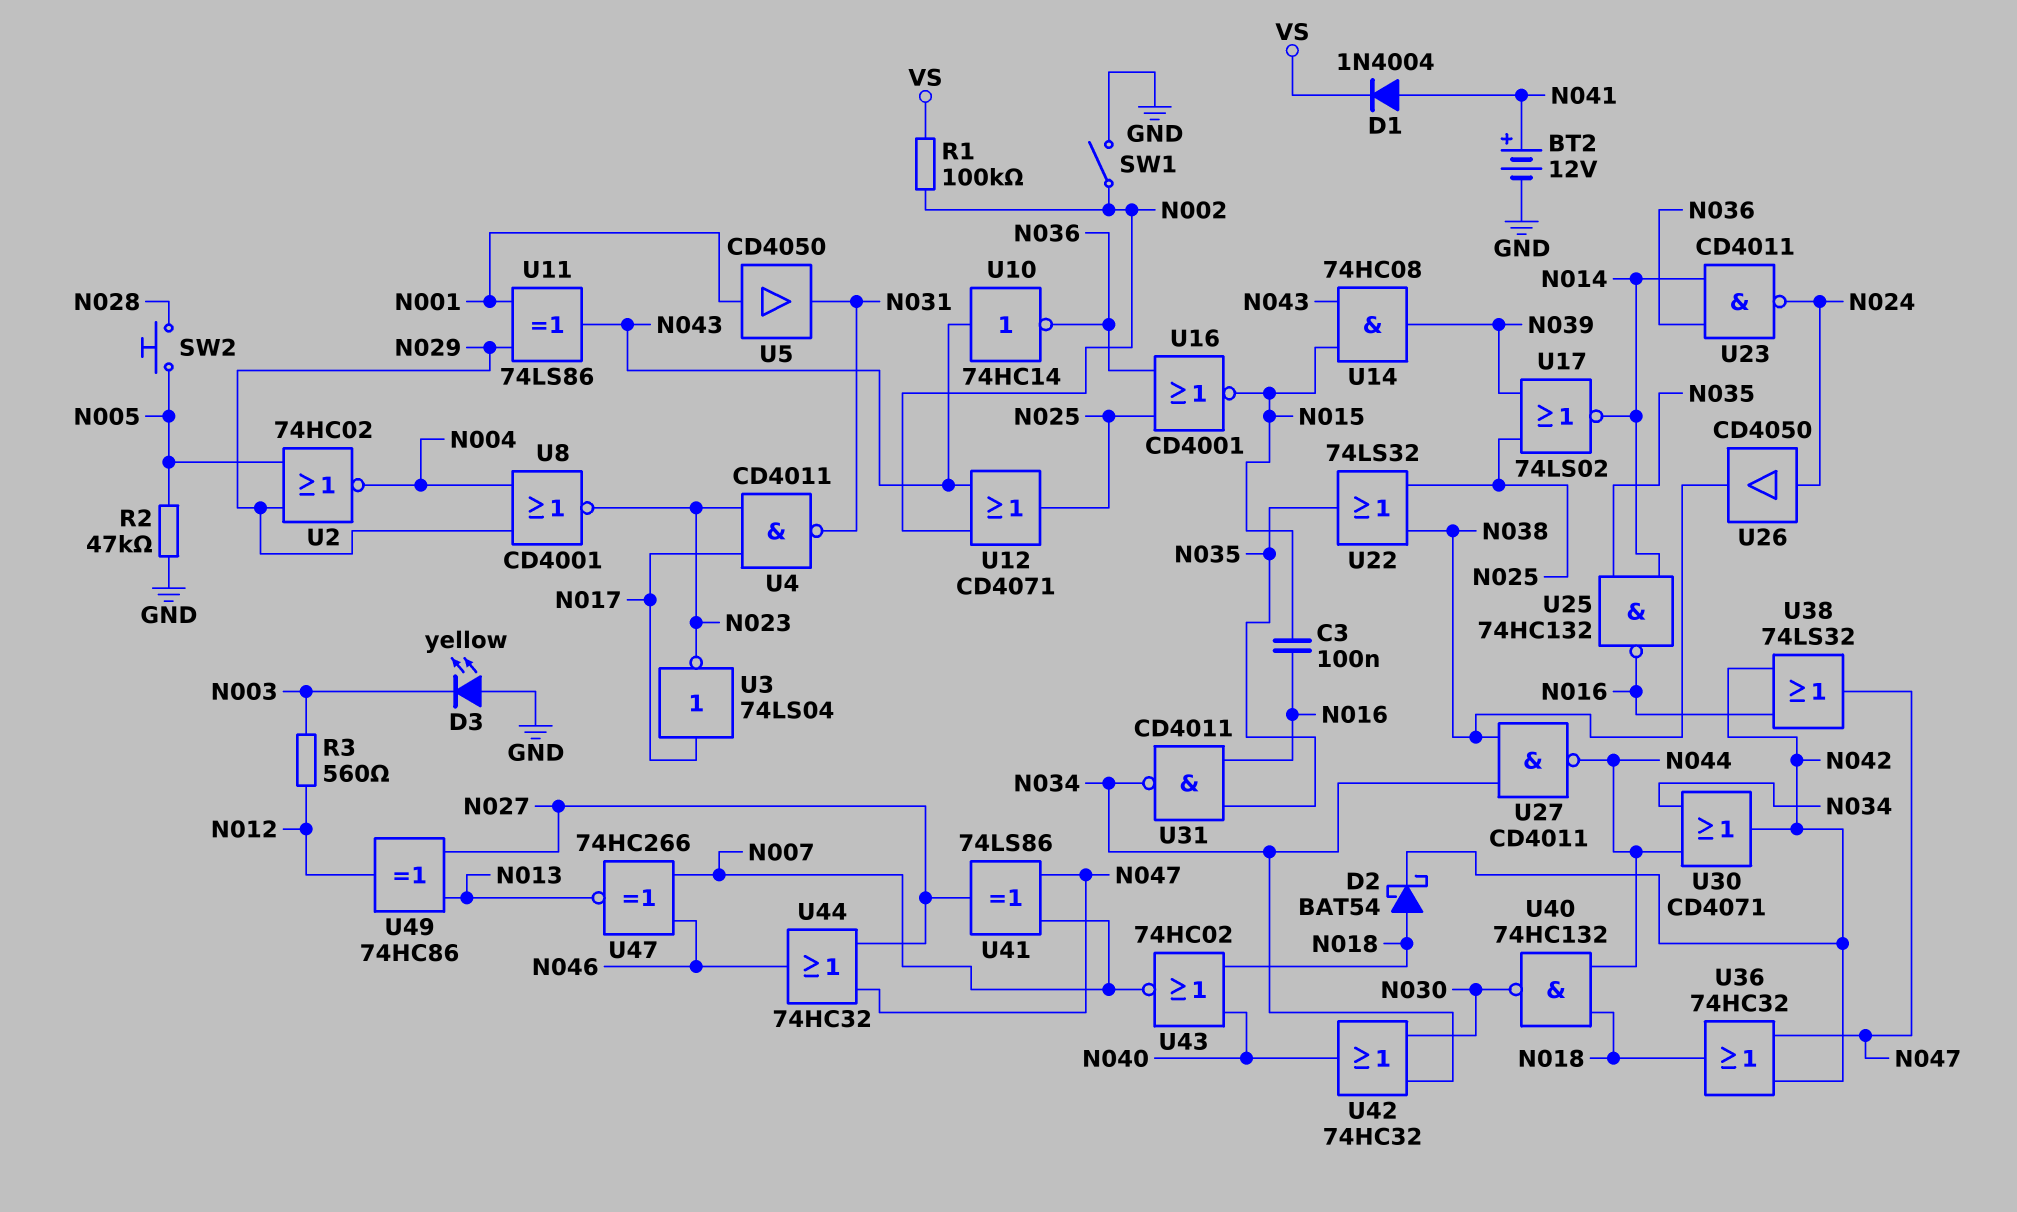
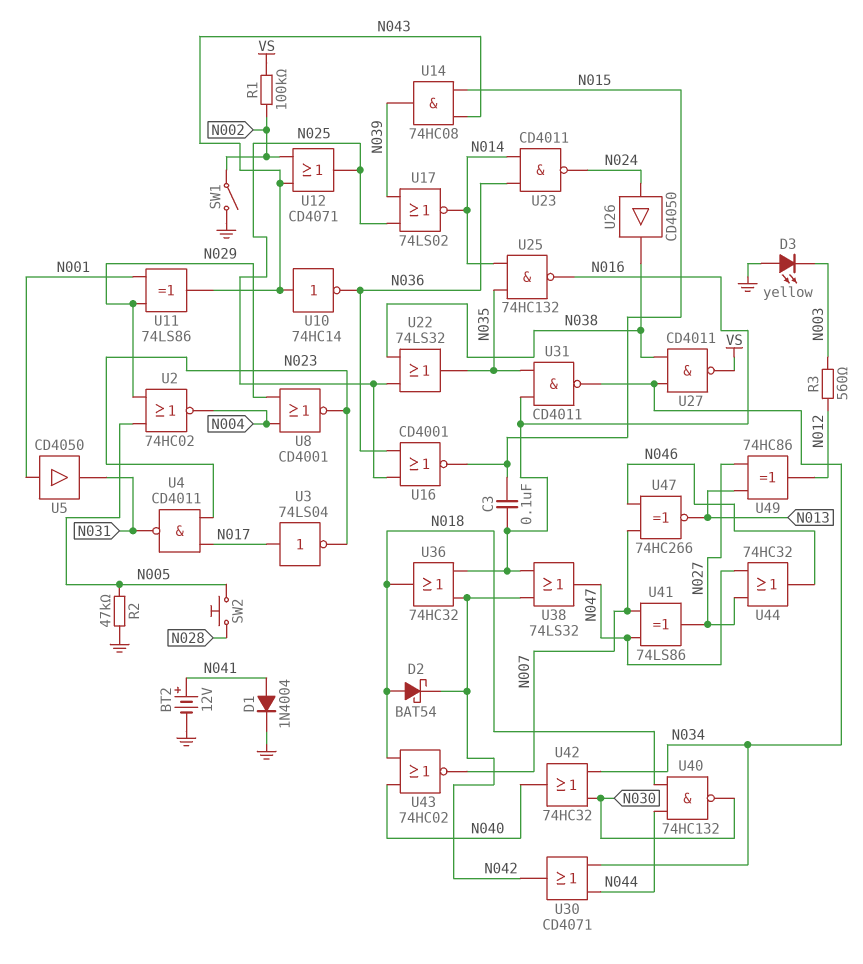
D1: diode 1N4004 (A N041, K VS) -> diode 1N4004 (A N041, K GND)
U27: NAND CD4011 (in N034, in N038, out N044) -> NAND CD4011 (in N034, in N038, out VS)
U36: OR 74HC32 (in N042, in N047, out N018) -> OR 74HC32 (in N016, in N042, out N018)

